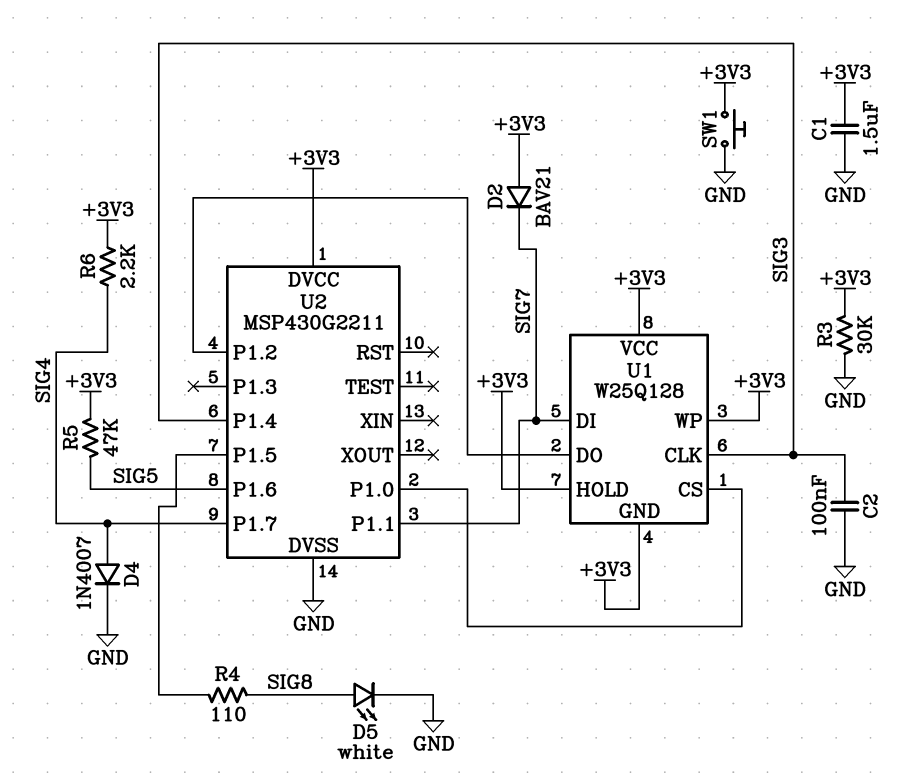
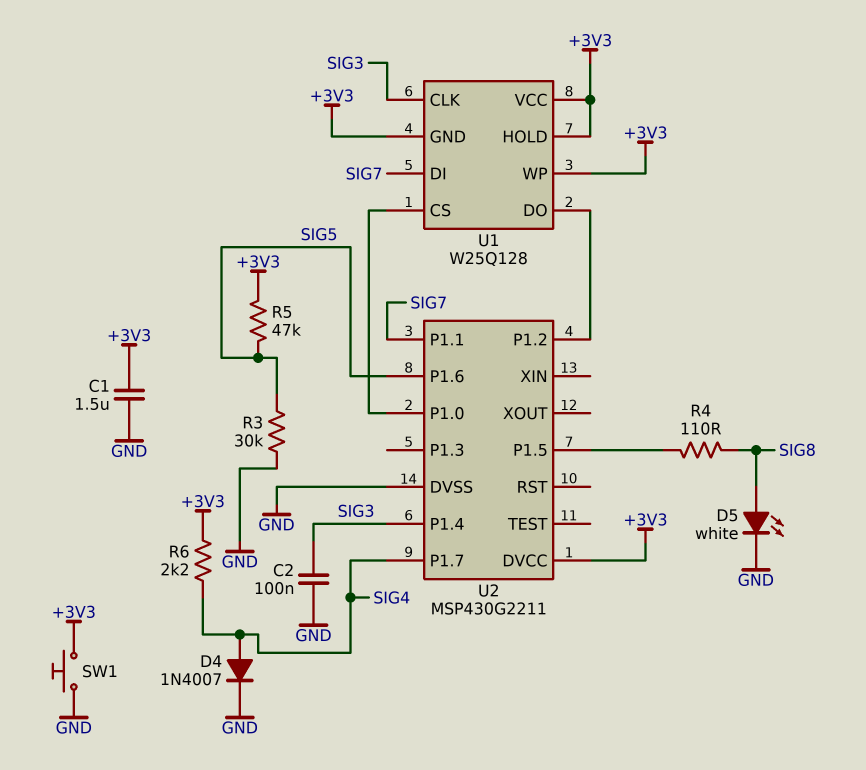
D2: diode BAV21 (A +3V3, K SIG7) -> none
R3: 30k (+3V3, GND) -> 30k (GND, SIG5)

